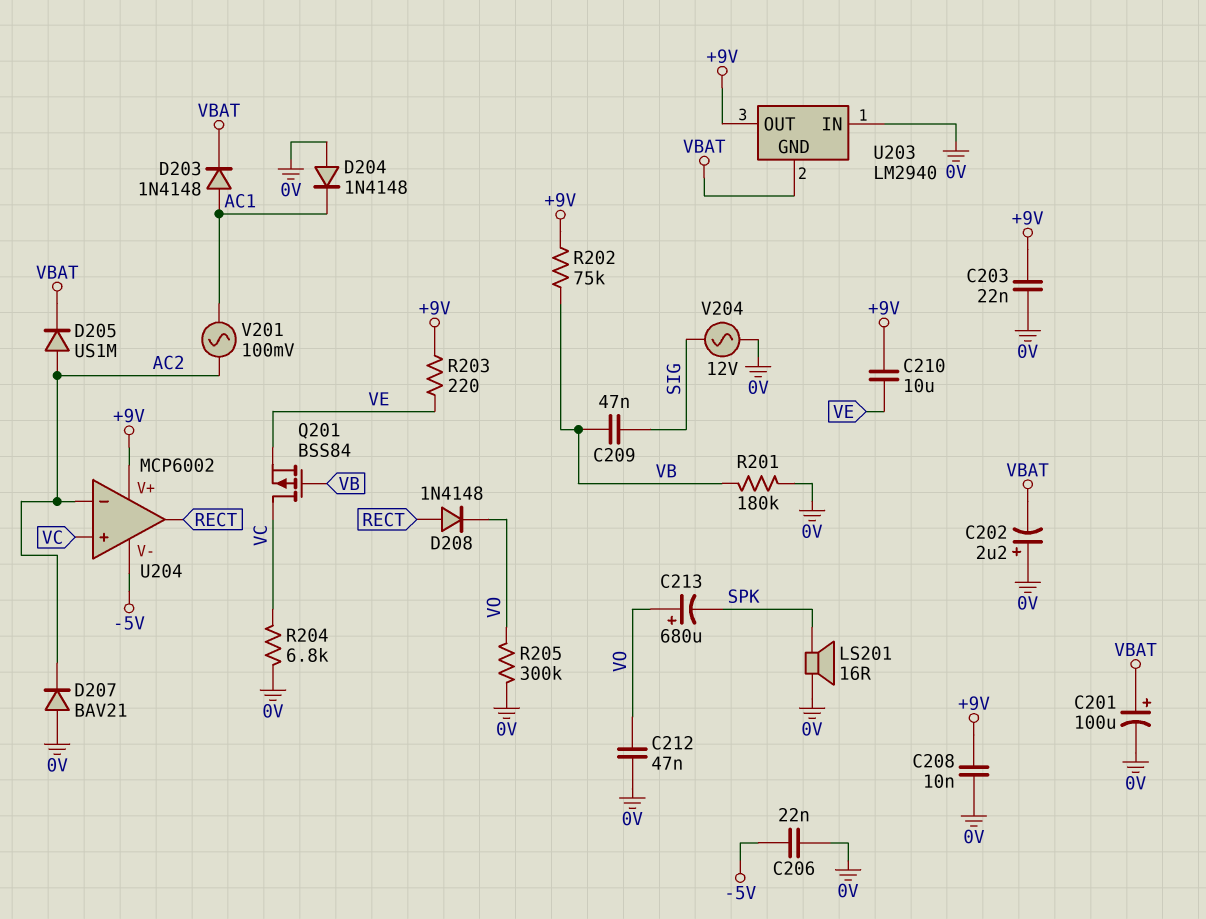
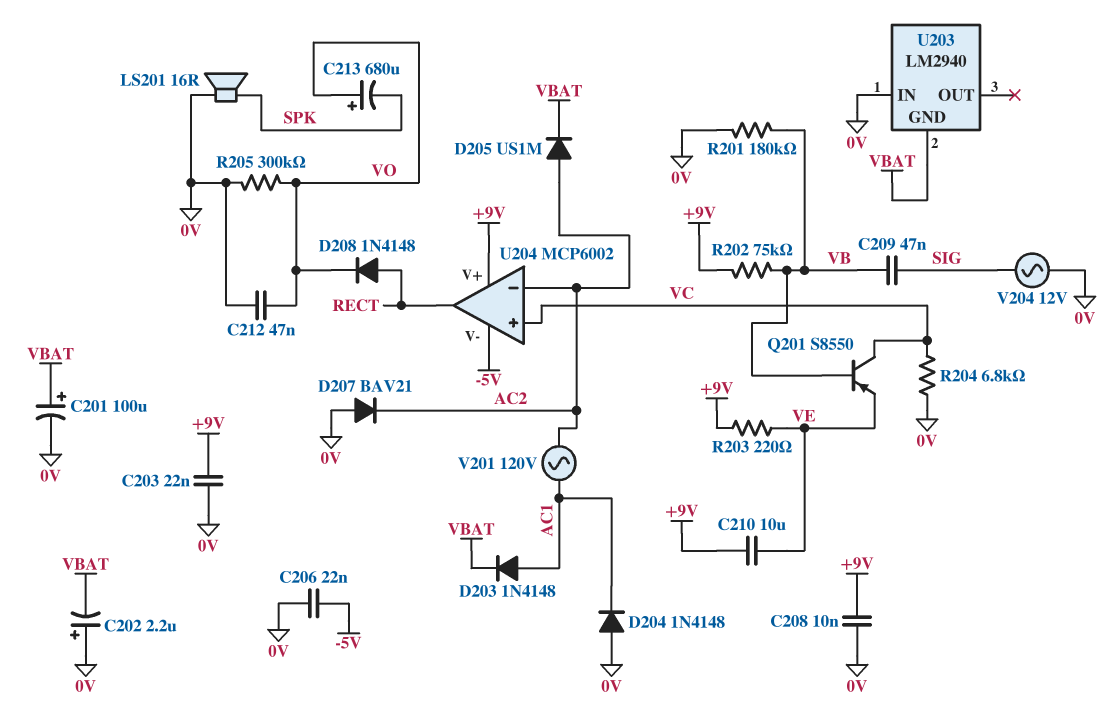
Q201: PMOS BSS84 (G VB, D VC, S VE) -> PNP S8550 (B VB, C VC, E VE)
U203 pin OUT: +9V -> none
V201: AC 100mV (AC1, AC2) -> AC 120V (AC1, AC2)

